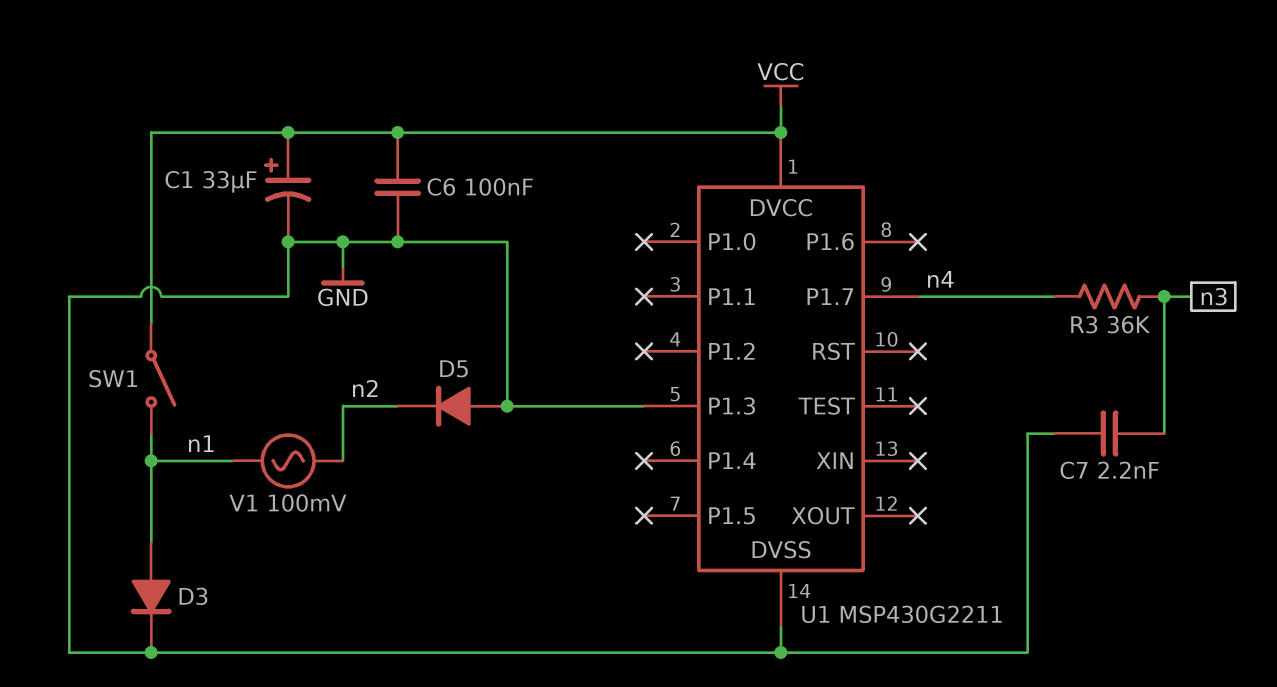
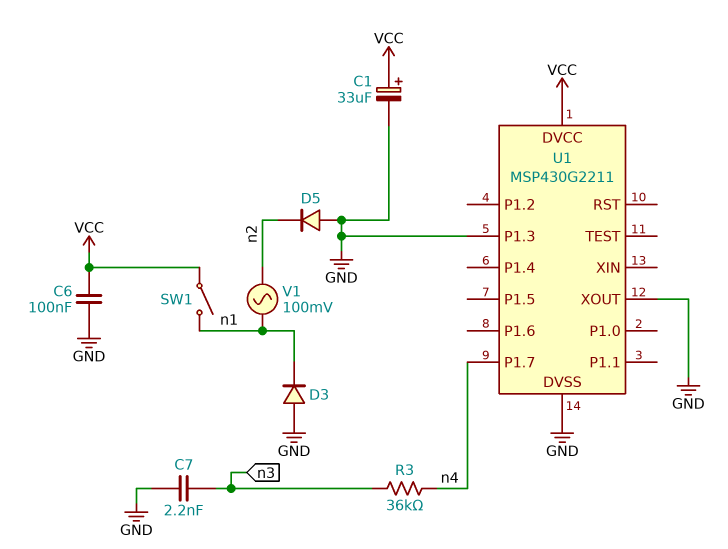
D3: diode (A n1, K GND) -> diode (A GND, K n1)
U1 pin XOUT: none -> GND

